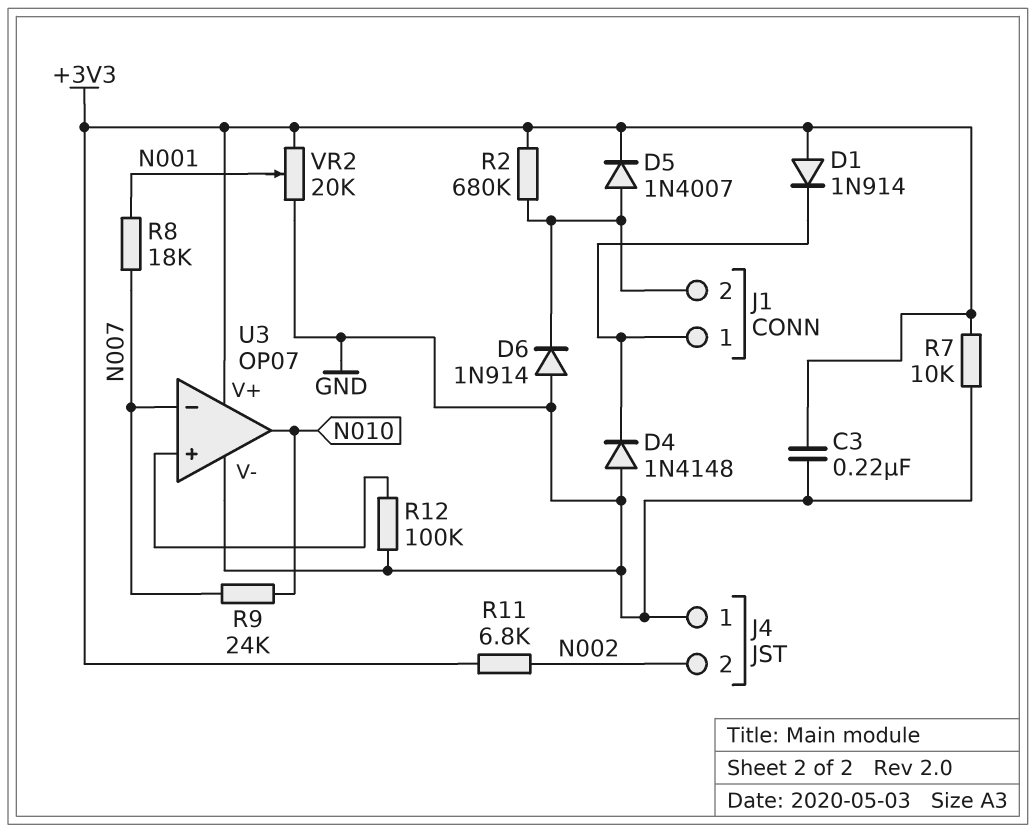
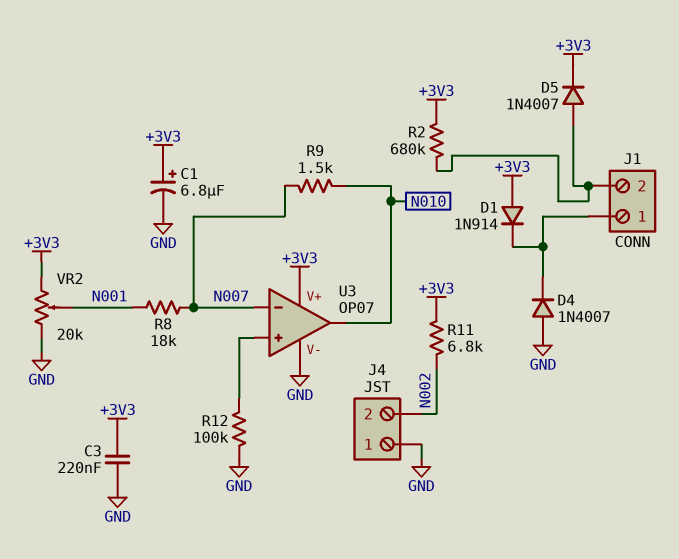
C1: none -> 6.8uF (plus +3V3, minus GND)
D4: diode 1N4148 (A GND, K J1/1) -> diode 1N4007 (A GND, K J1/1)
D6: diode 1N914 (A GND, K J1/2) -> none
R7: 10k (+3V3, GND) -> none
R9: 24k (N007, N010) -> 1.5k (N007, N010)

